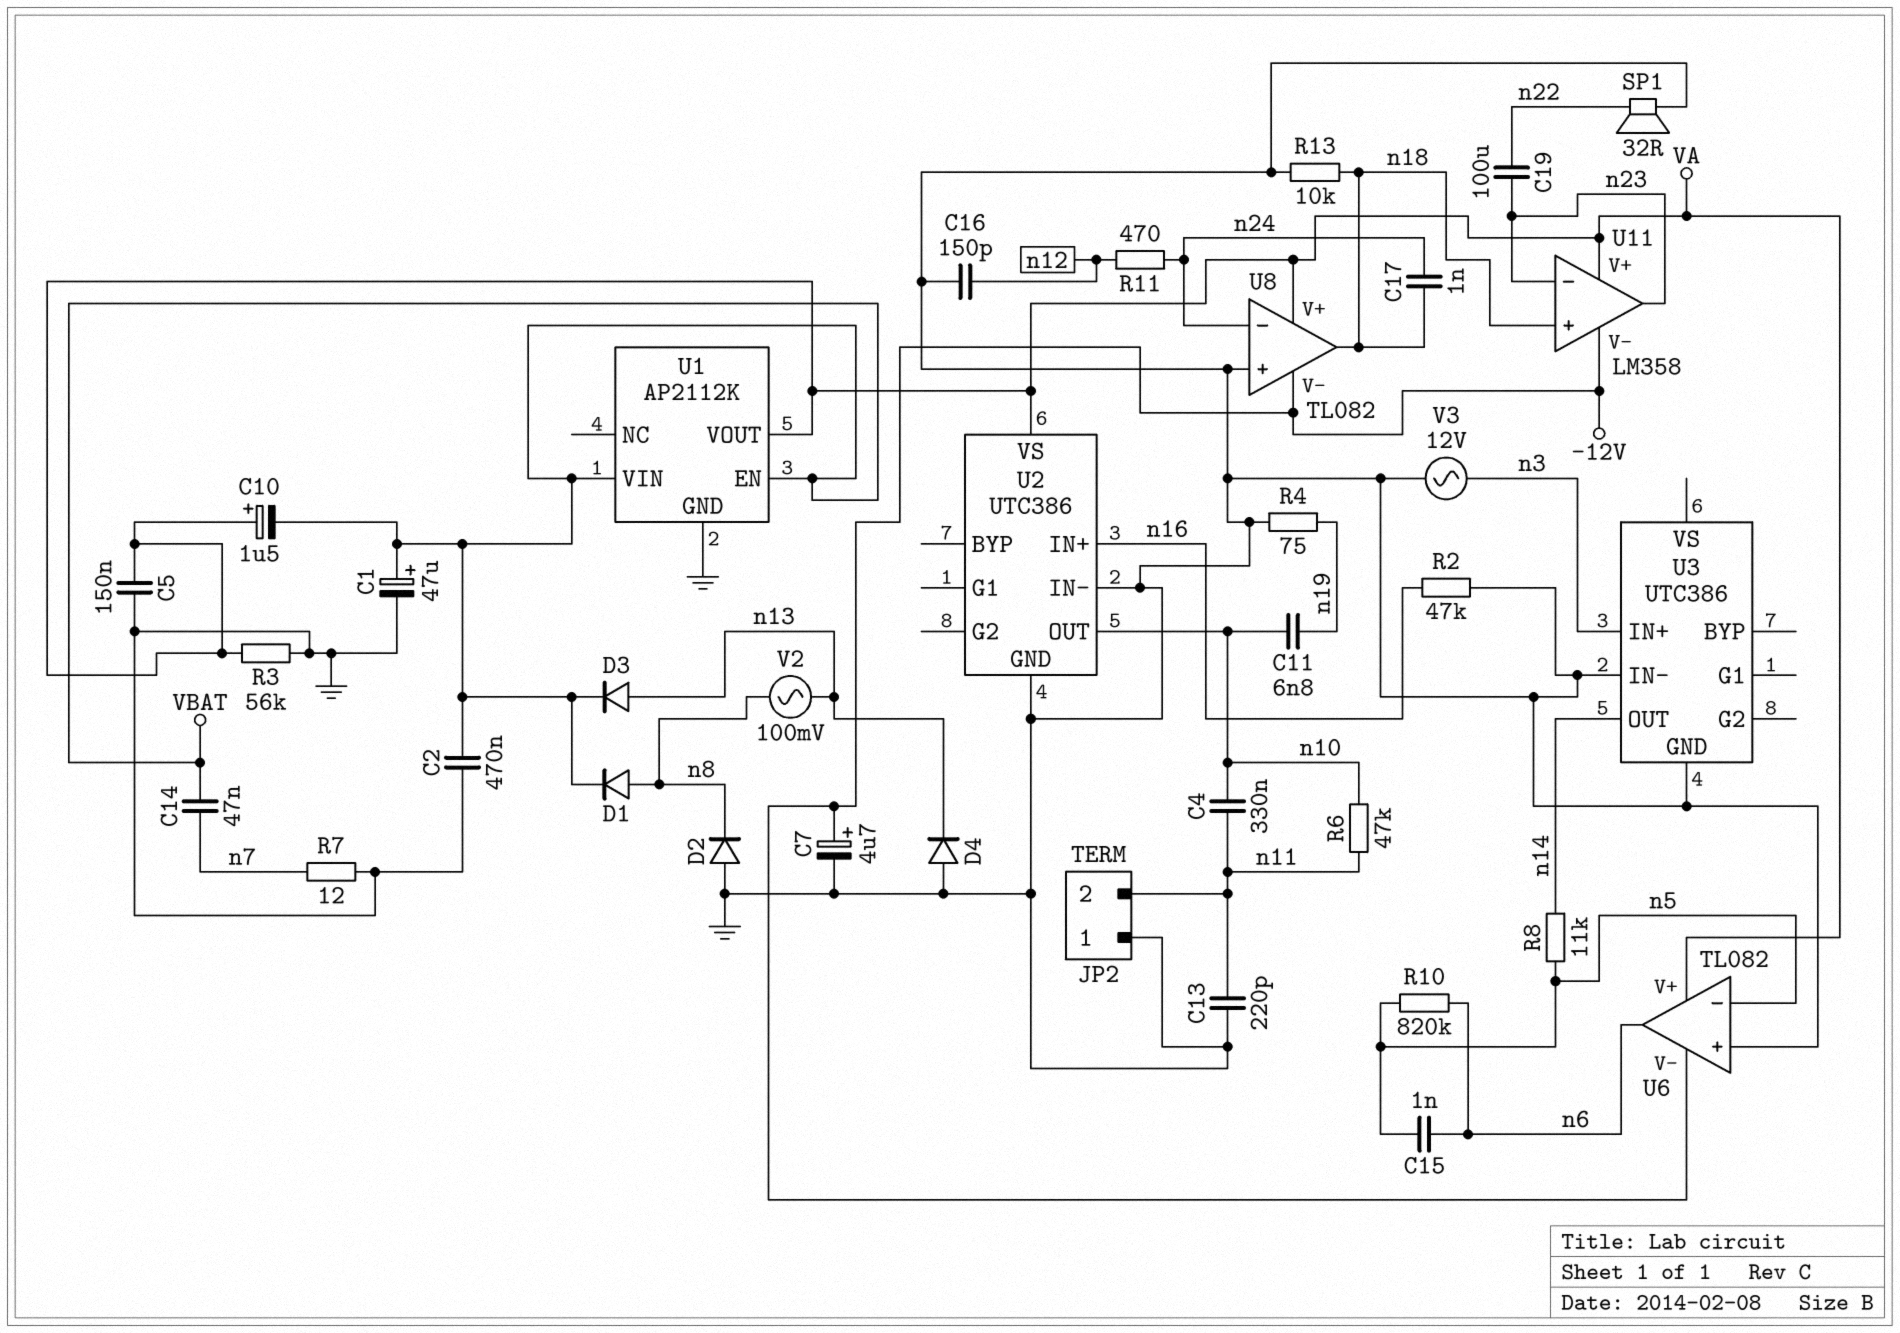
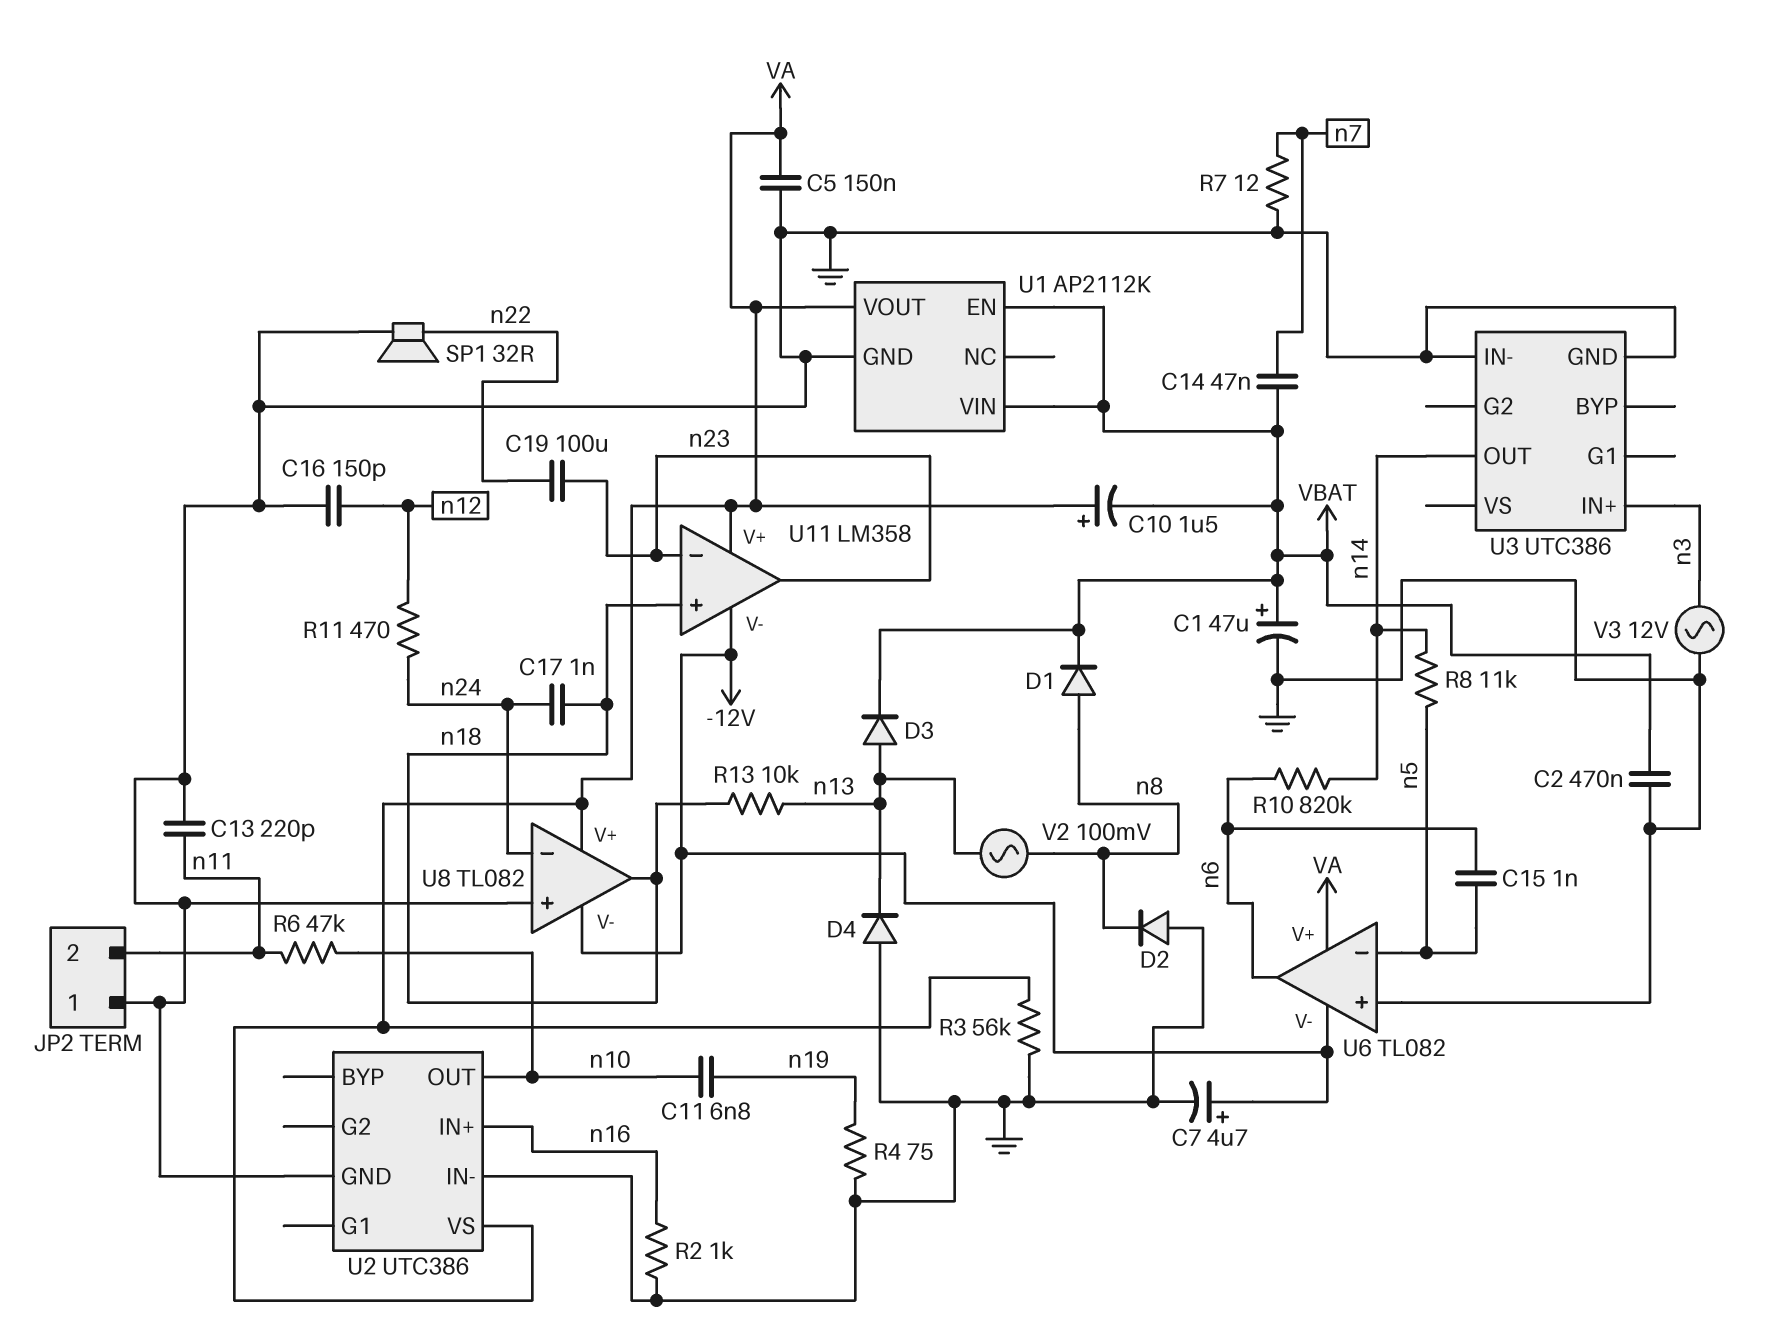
C4: 330nF (n10, n11) -> none
R2: 47k (GND, n16) -> 1k (GND, n16)
R10: 820k (n5, n6) -> 820k (n6, n14)
R13: 10k (GND, n18) -> 10k (n13, n18)

